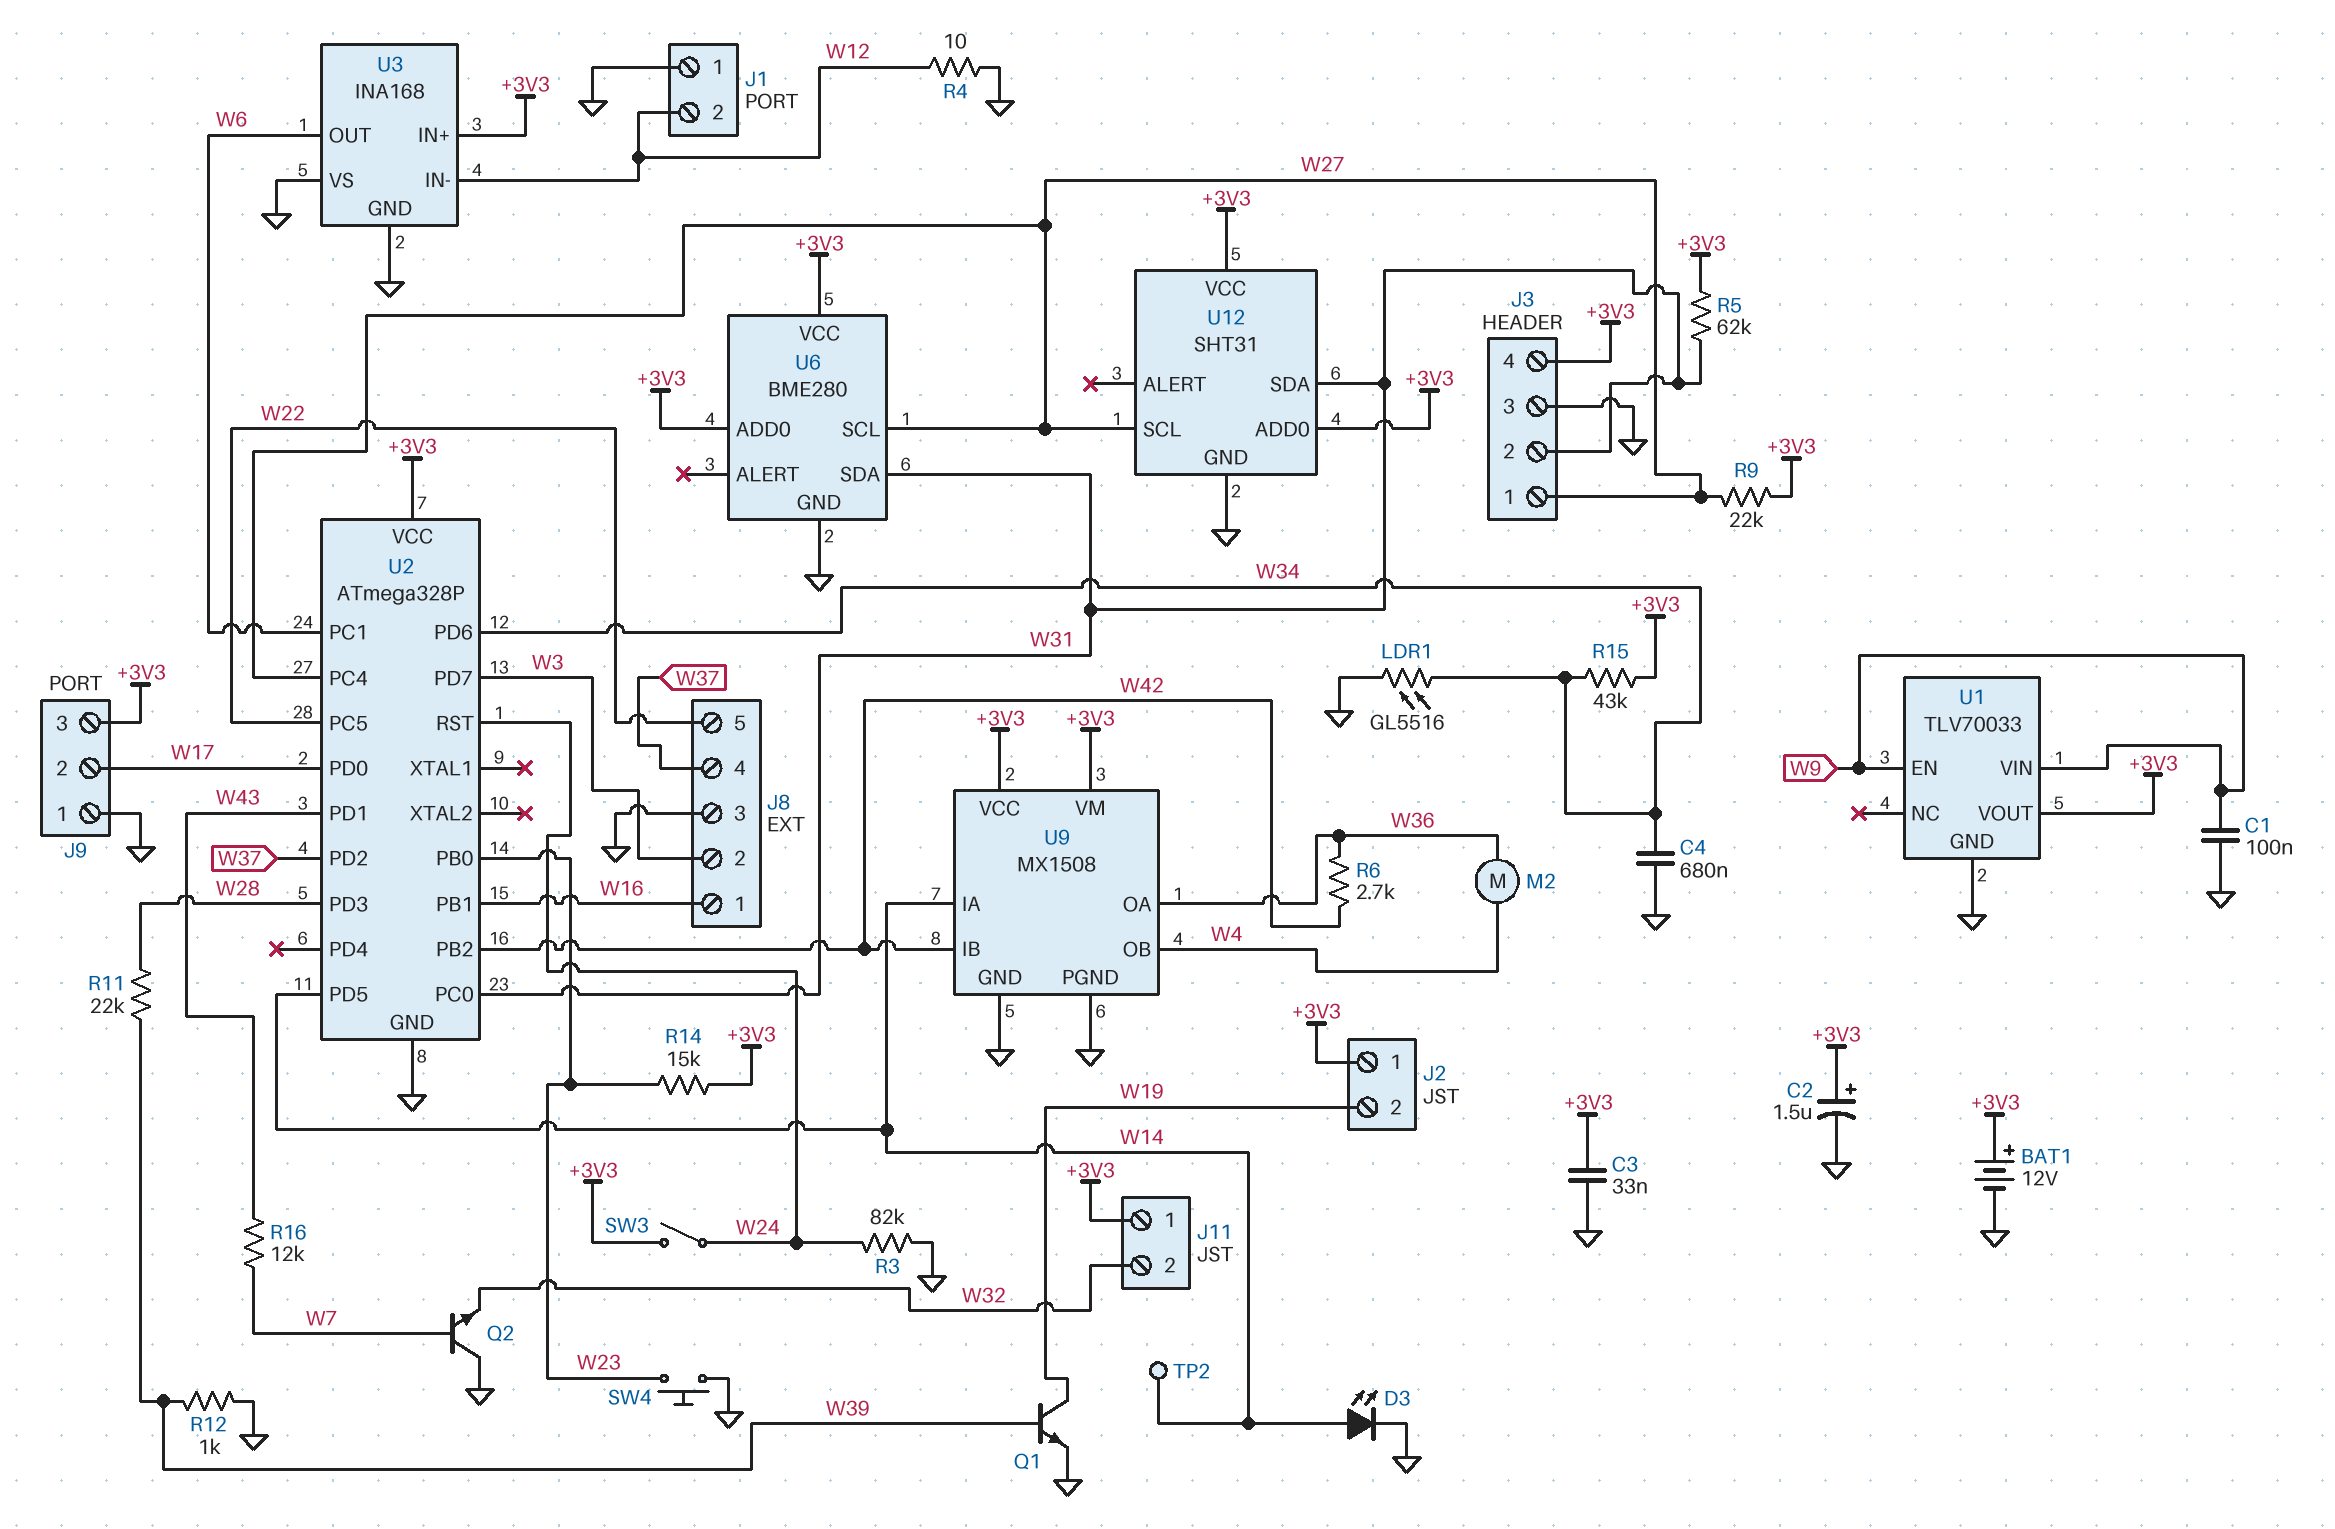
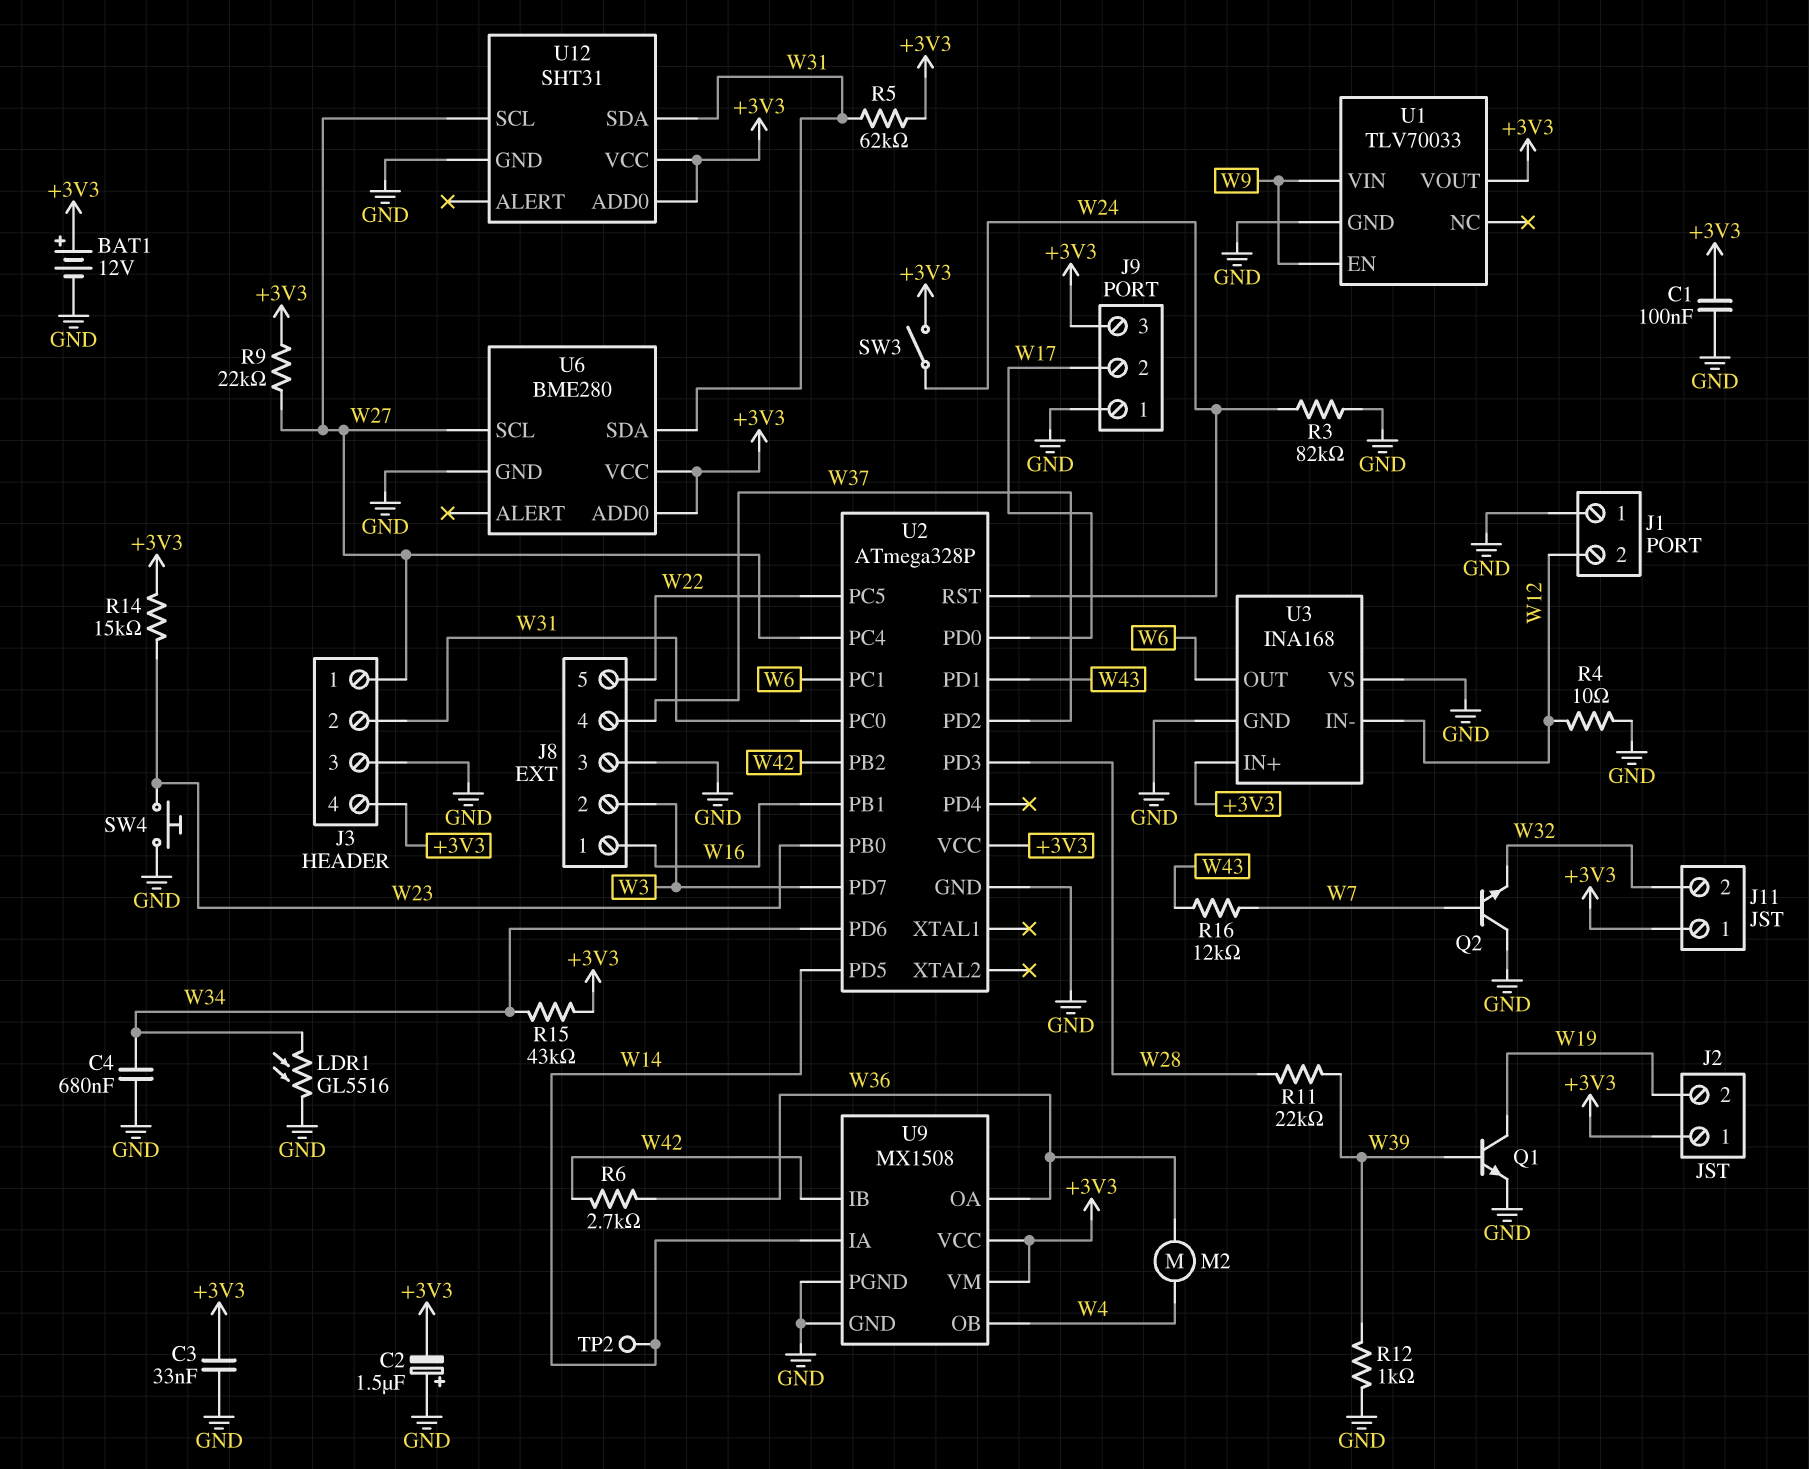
C1: 100nF (GND, W9) -> 100nF (+3V3, GND)
C2: 1.5uF (plus +3V3, minus GND) -> 1.5uF (plus GND, minus +3V3)
D3: LED (A W14, K GND) -> none

